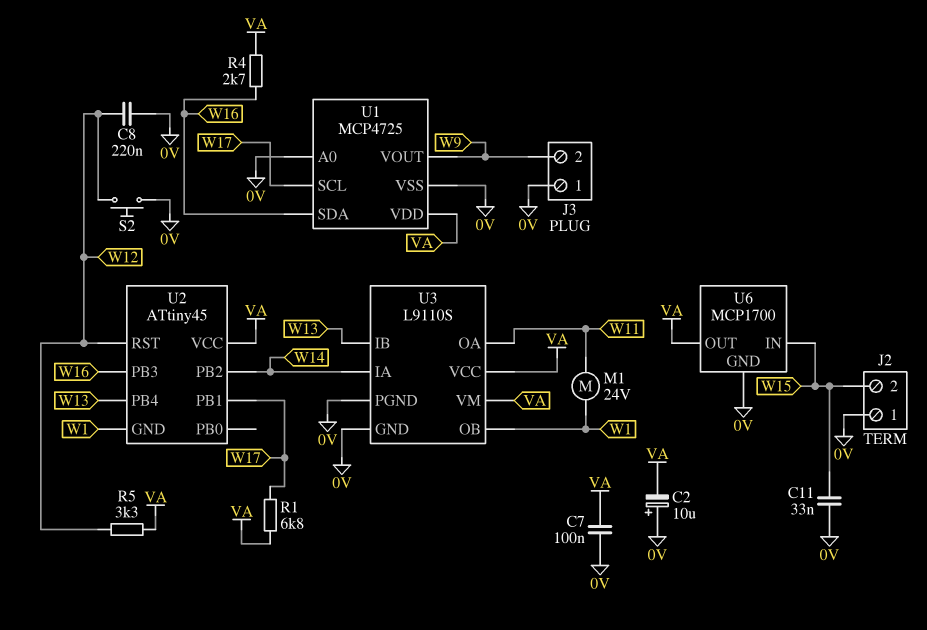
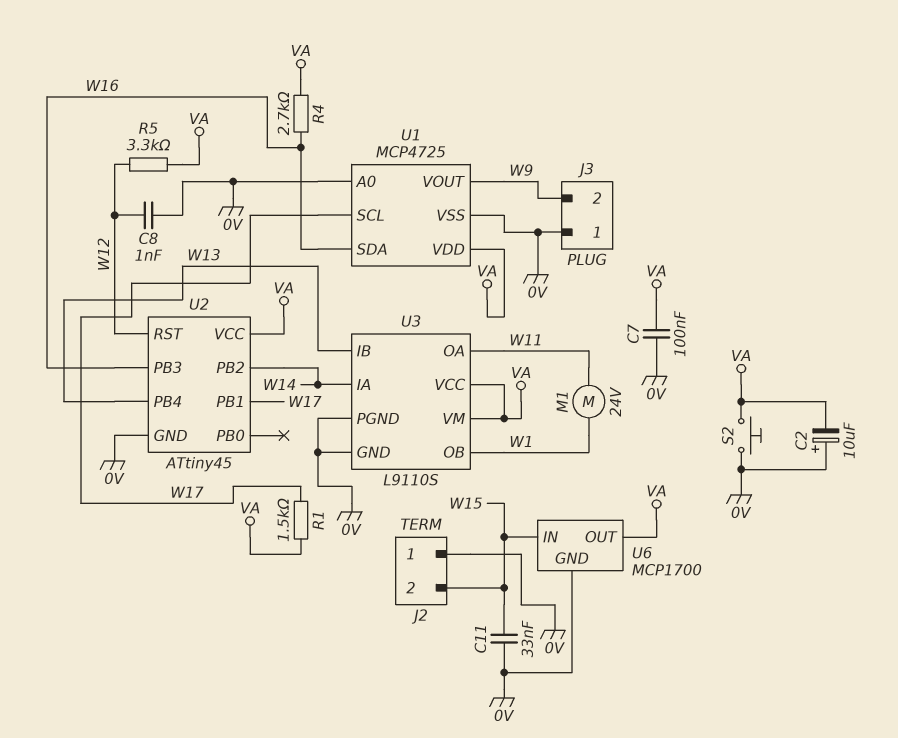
C8: 220nF (0V, W12) -> 1nF (0V, W12)
R1: 6.8k (VA, W17) -> 1.5k (VA, W17)
S2: button (0V, W12) -> button (0V, VA)
U2 pin GND: W1 -> 0V

